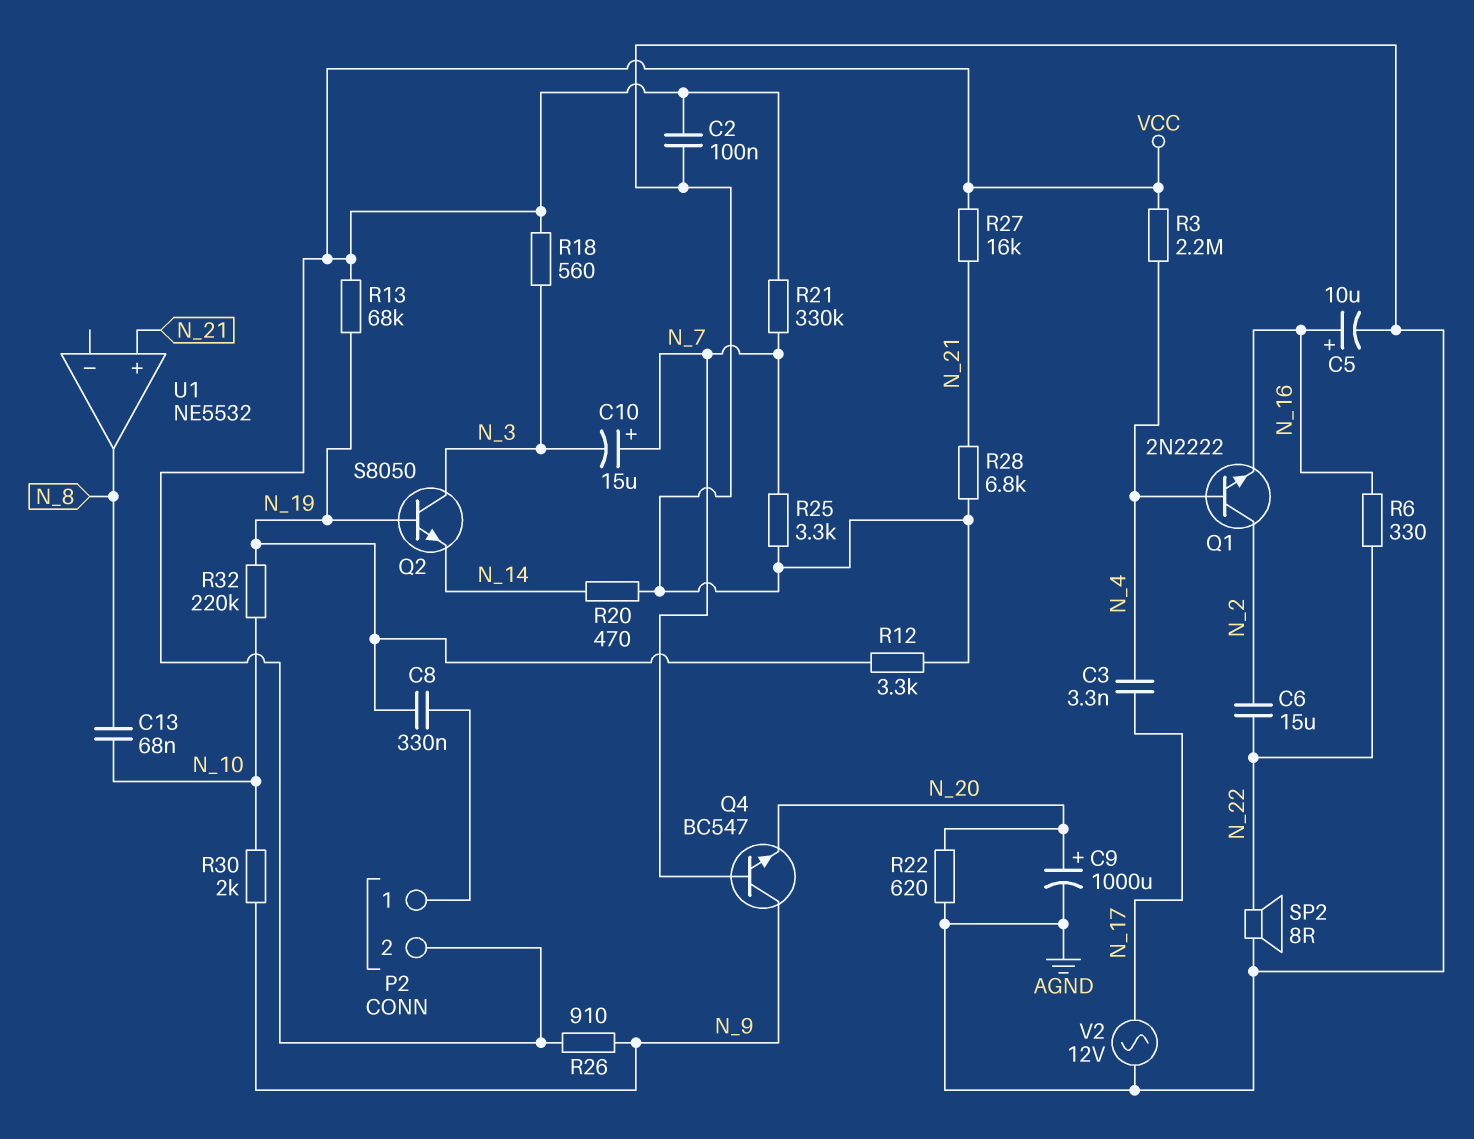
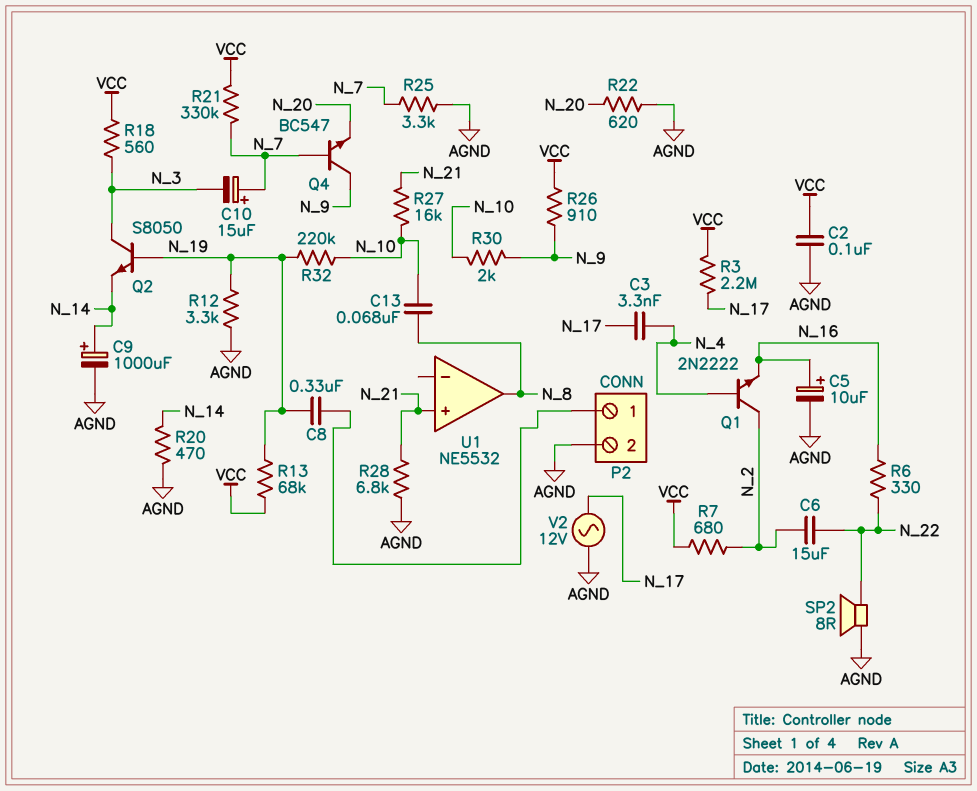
C9: 1000uF (plus N_20, minus AGND) -> 1000uF (plus N_14, minus AGND)
P2 pin 2: VCC -> AGND
R3: 2.2M (N_4, VCC) -> 2.2M (N_17, VCC)
R7: none -> 680 (N_2, VCC)
R27: 16k (N_21, VCC) -> 16k (N_10, N_21)

